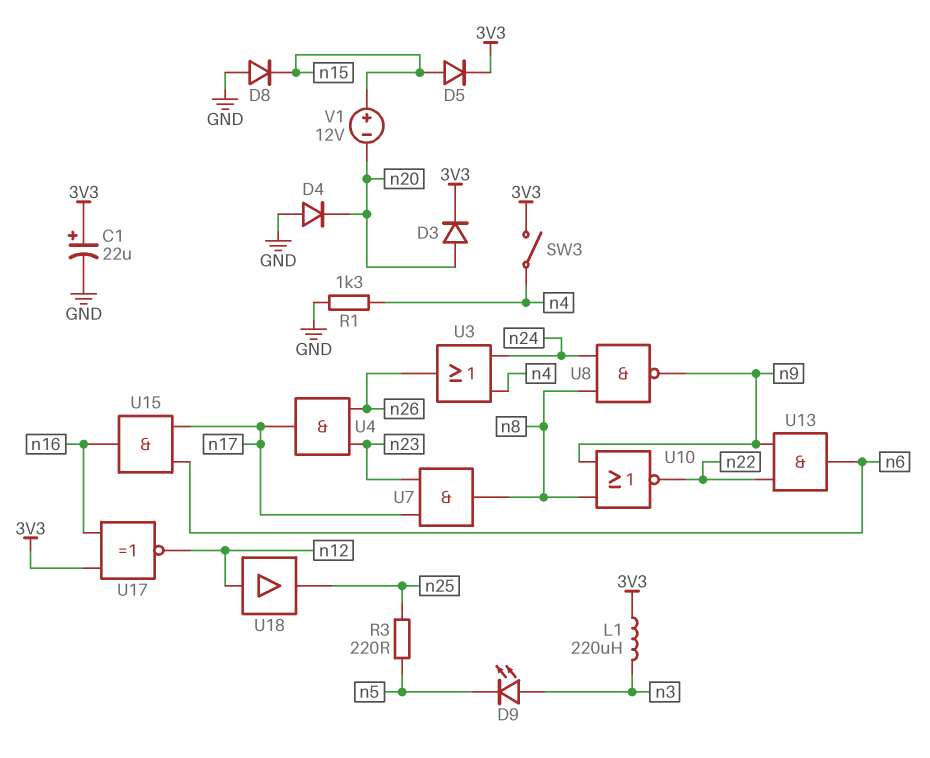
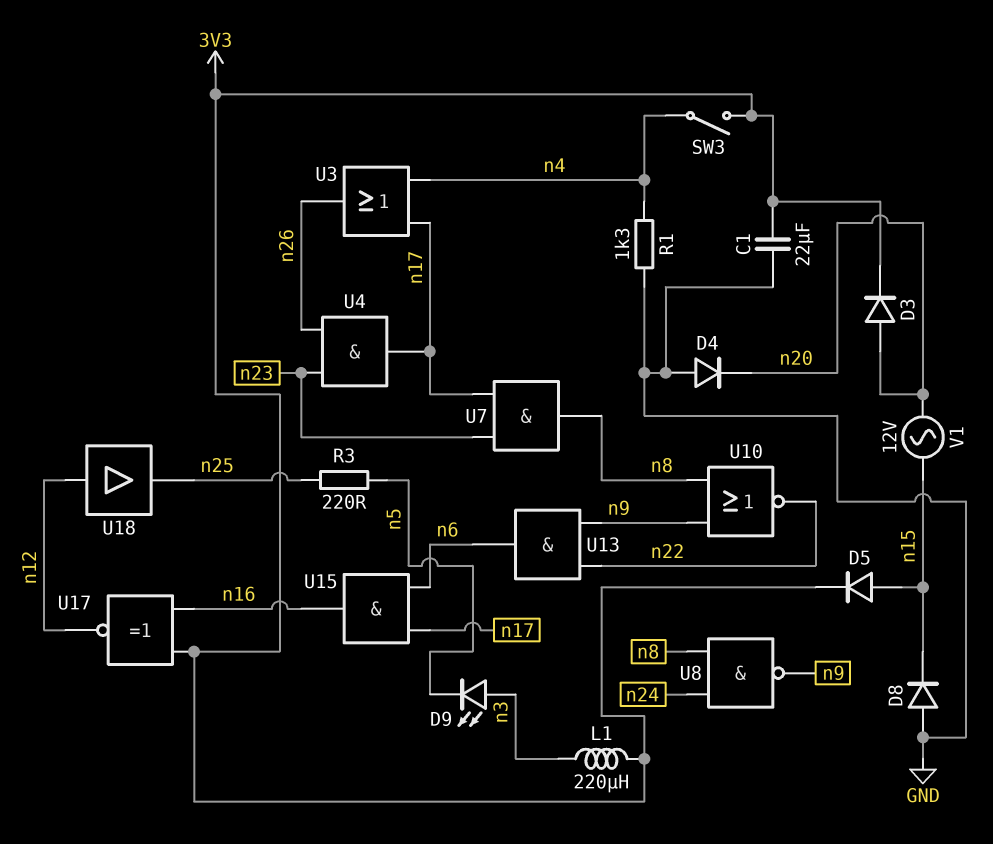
C1: 22uF (plus 3V3, minus GND) -> 22uF (3V3, GND)
U3: OR (in n4, in n24, out n26) -> OR (in n4, in n17, out n26)
V1: 12V (plus n15, minus n20) -> AC 12V (n15, n20)

